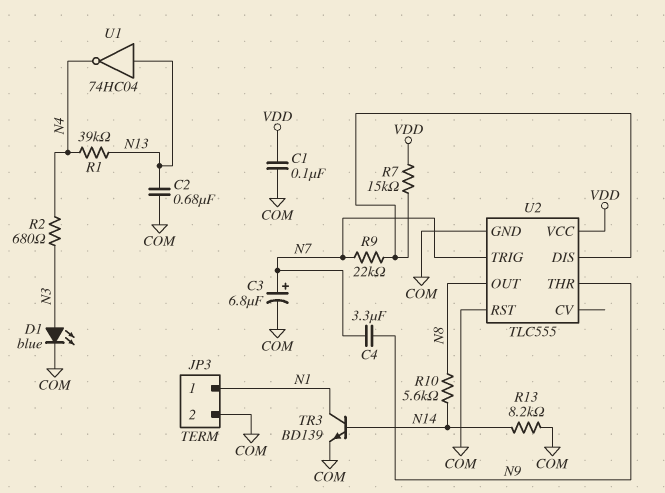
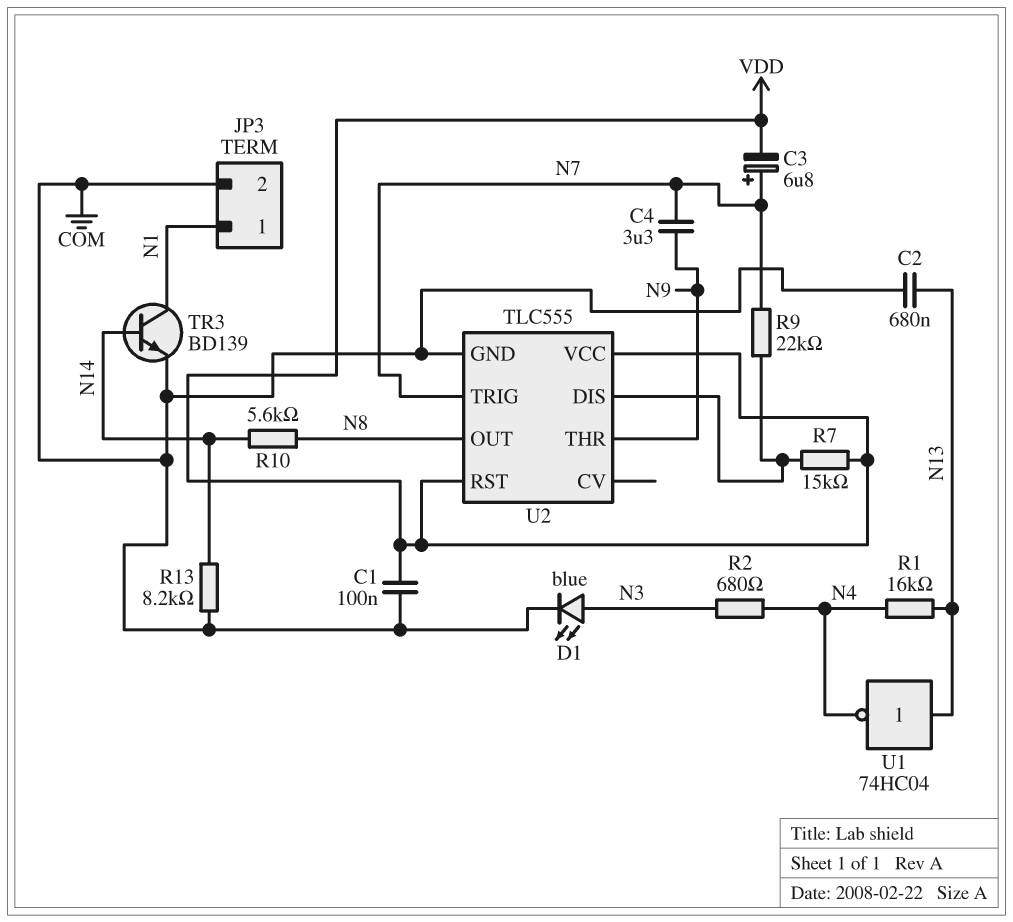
C3: 6.8uF (plus N7, minus COM) -> 6.8uF (plus N7, minus VDD)
R1: 39k (N4, N13) -> 16k (N4, N13)
U2 pin RST: COM -> VDD

